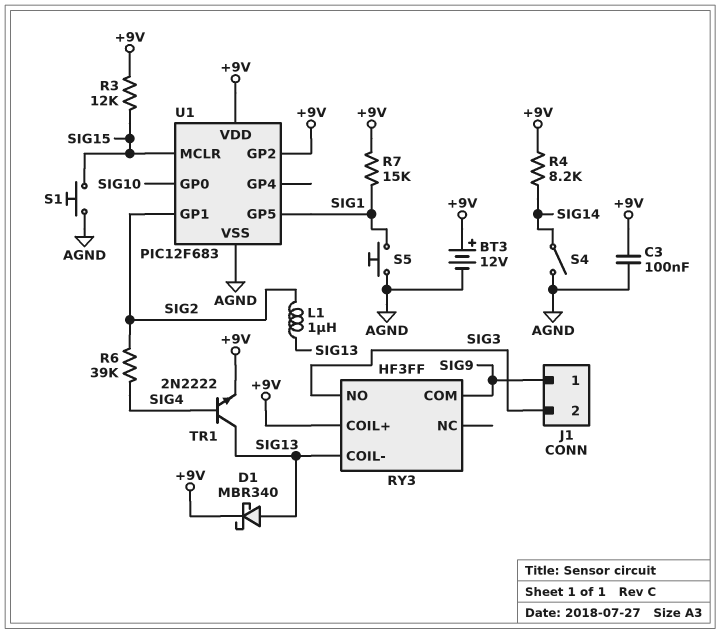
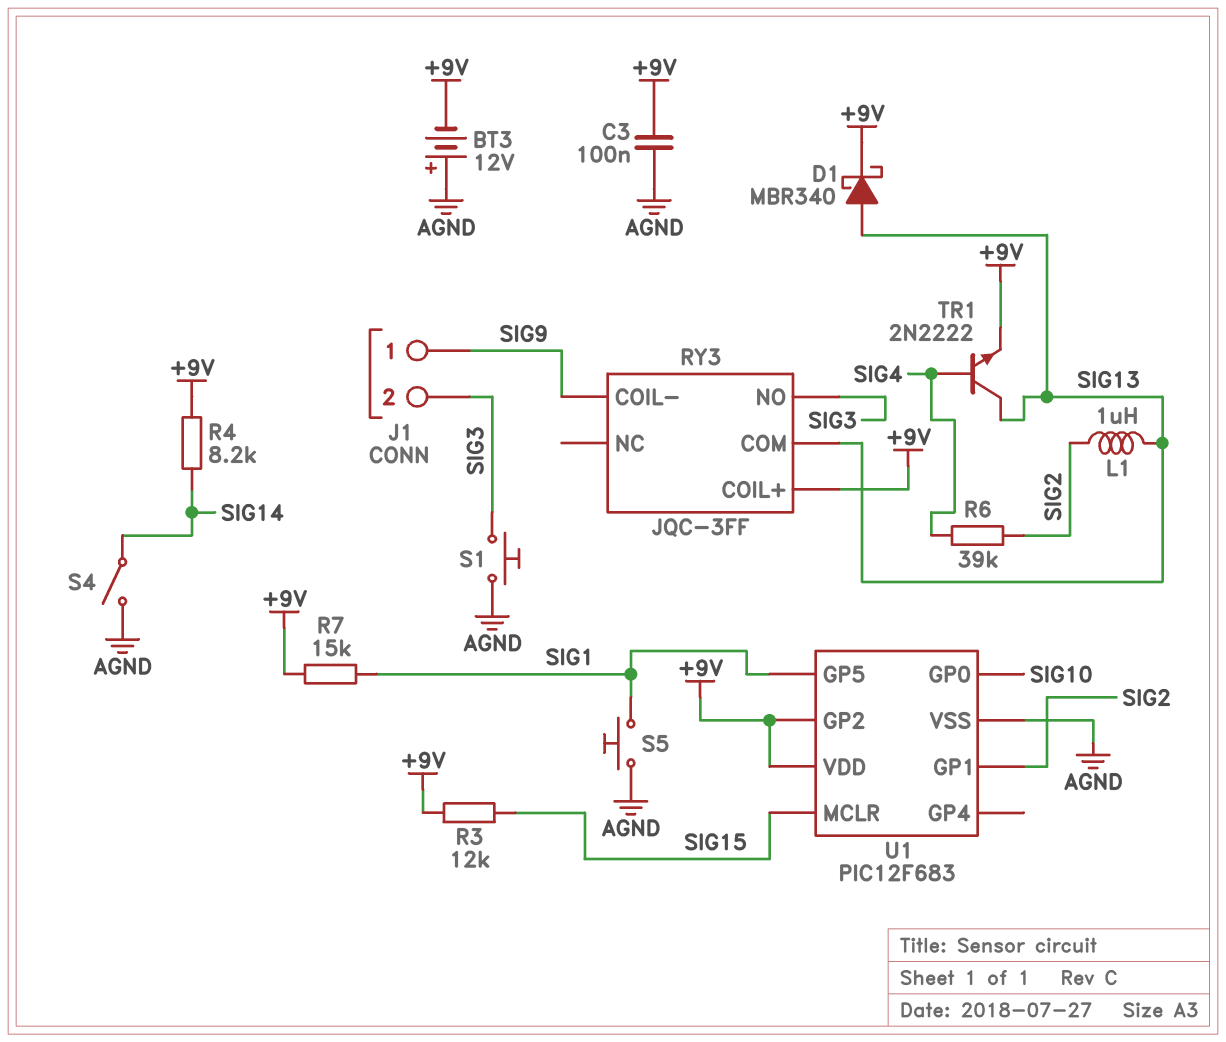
BT3: 12V (plus +9V, minus AGND) -> 12V (plus AGND, minus +9V)
RY3: HF3FF -> JQC-3FF
RY3 pin COIL-: SIG13 -> SIG9
RY3 pin COM: SIG9 -> SIG13
S1: button (AGND, SIG15) -> button (AGND, SIG3)

